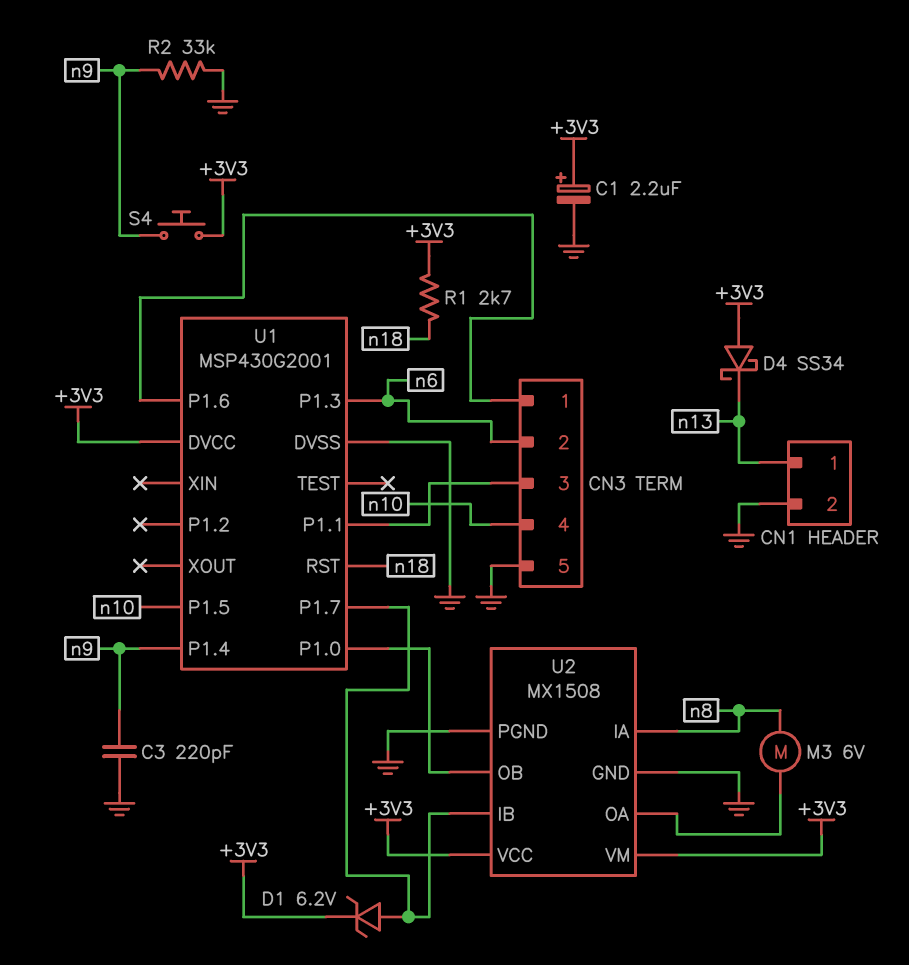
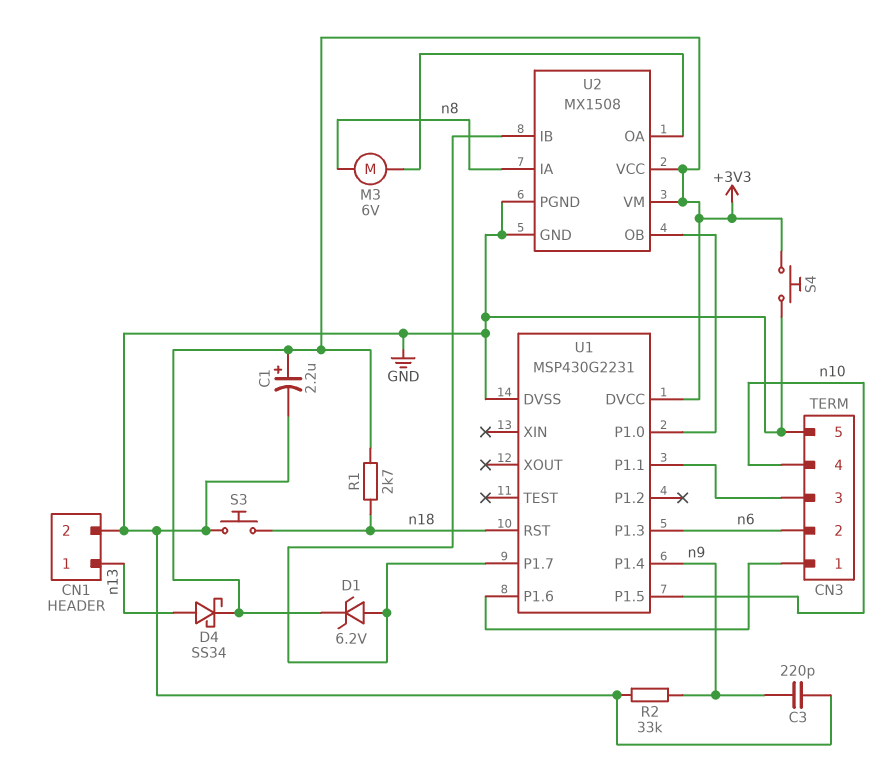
D4: schottky SS34 (A +3V3, K n13) -> schottky SS34 (A n13, K +3V3)
S3: none -> button (GND, n18)
S4: button (+3V3, n9) -> button (+3V3, GND)
U1: MSP430G2001 -> MSP430G2231

